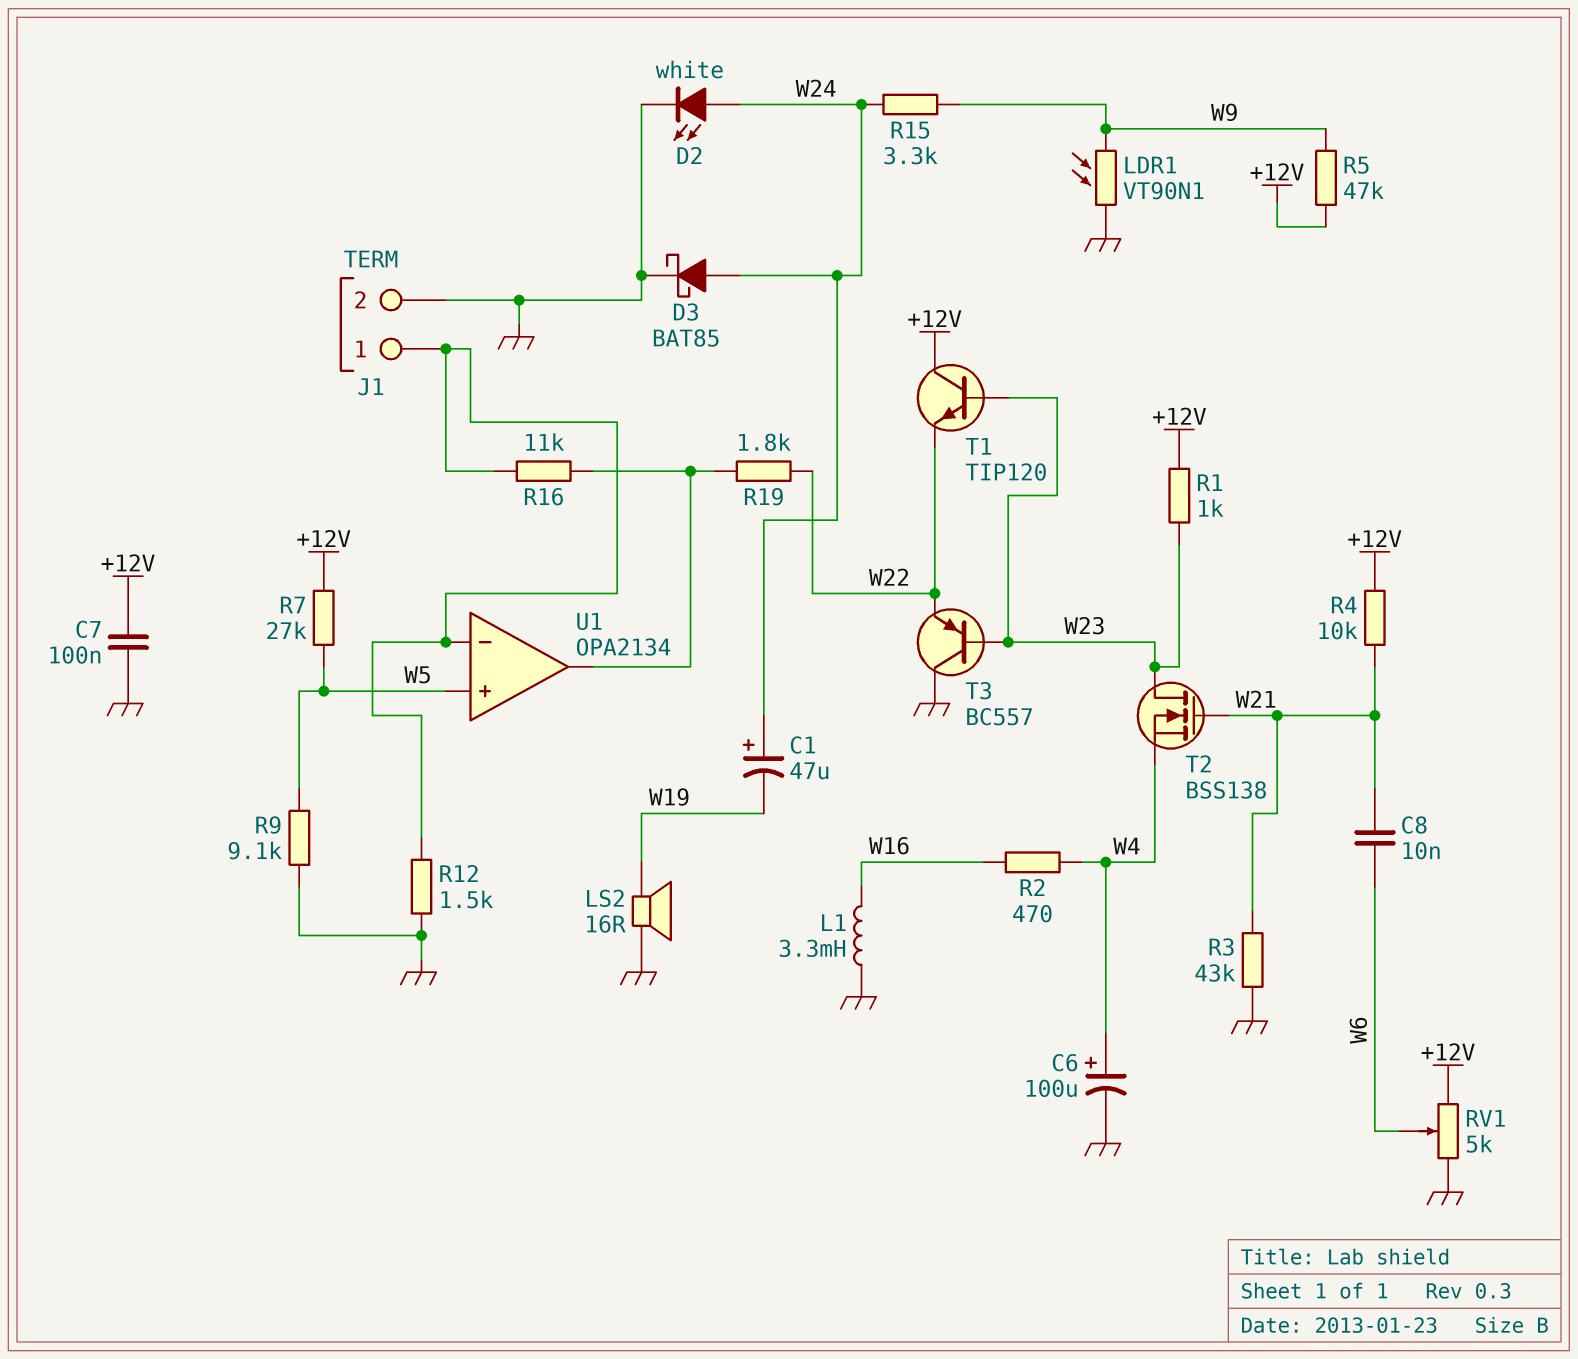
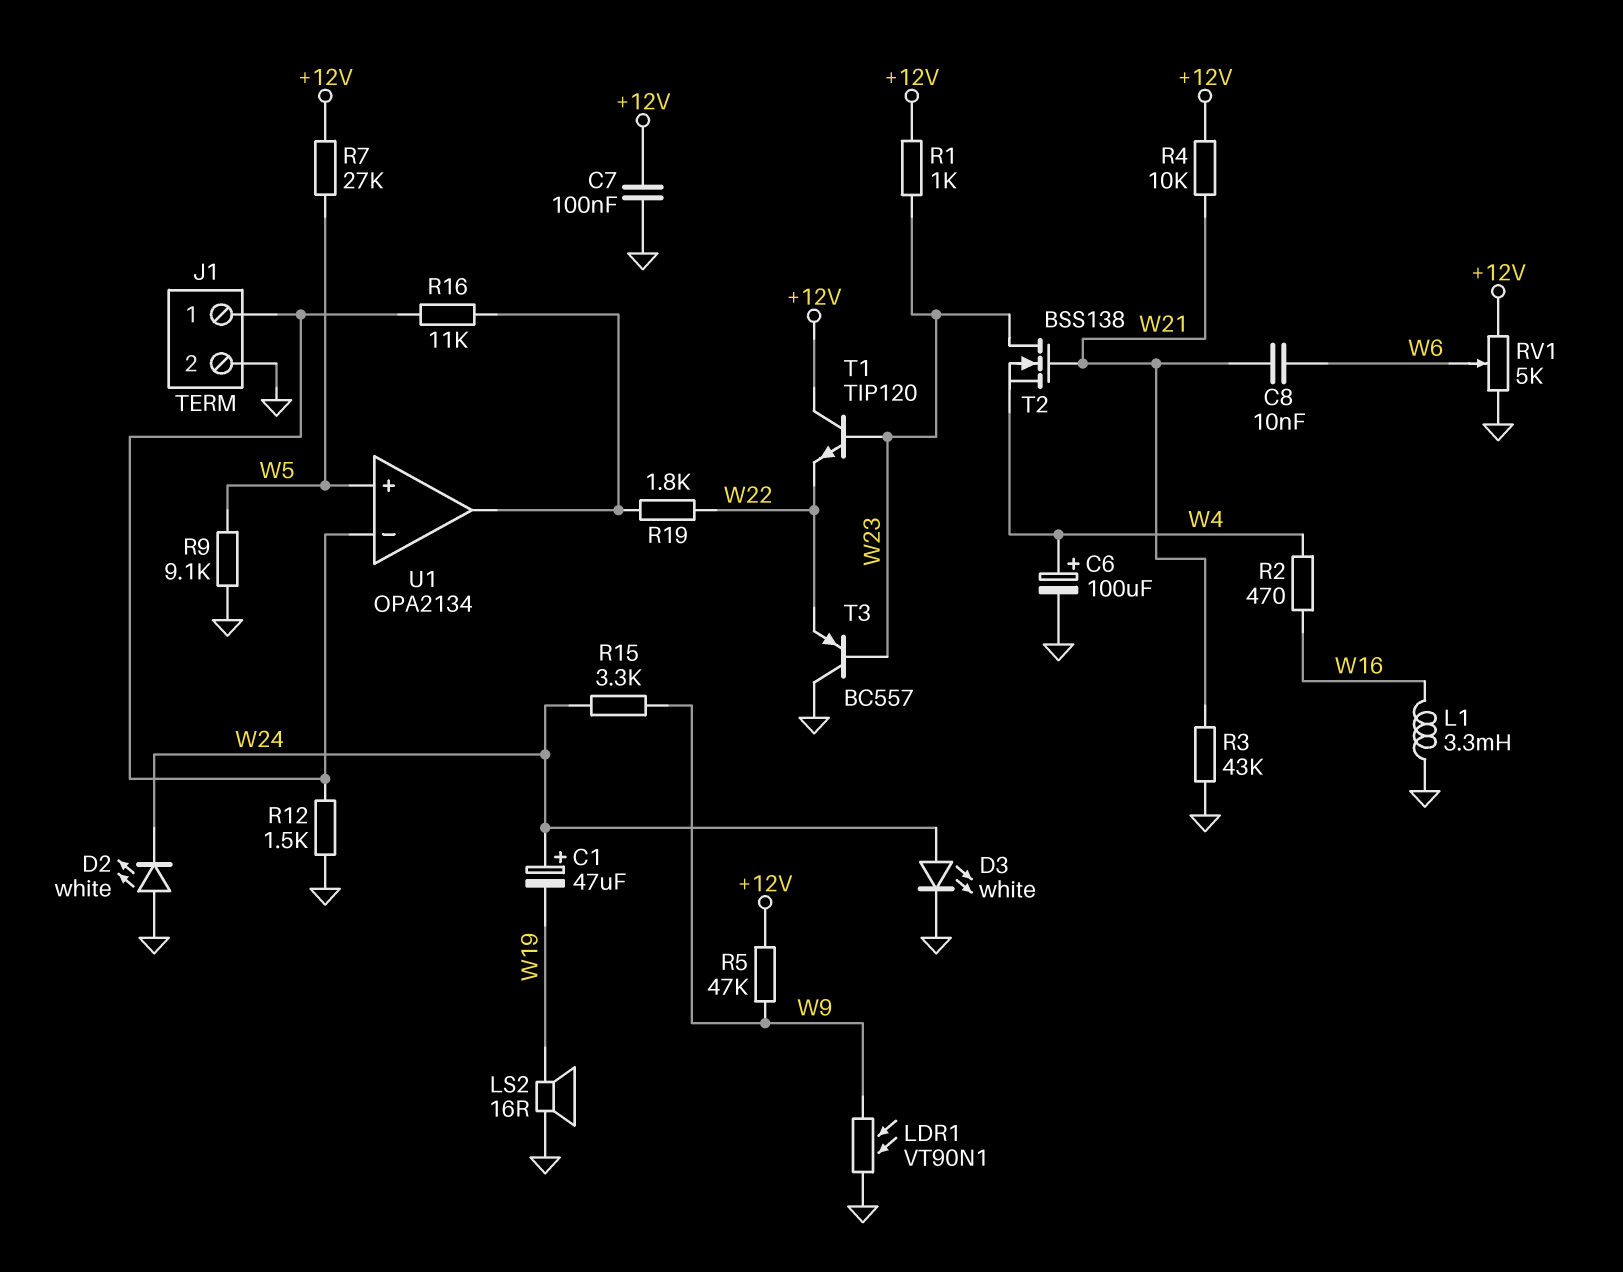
D2: LED white (A W24, K GND) -> LED white (A GND, K W24)
D3: schottky BAT85 (A W24, K GND) -> LED white (A W24, K GND)

